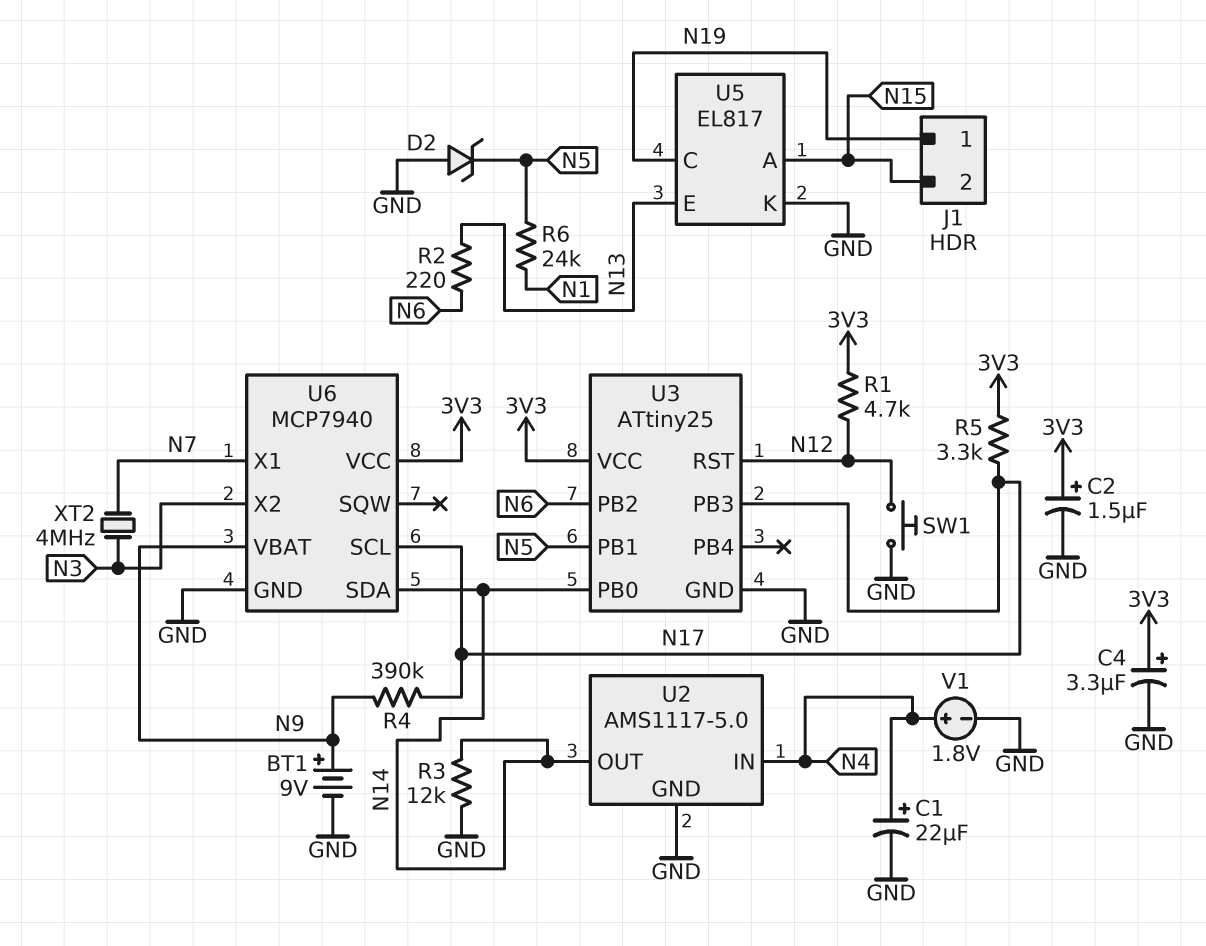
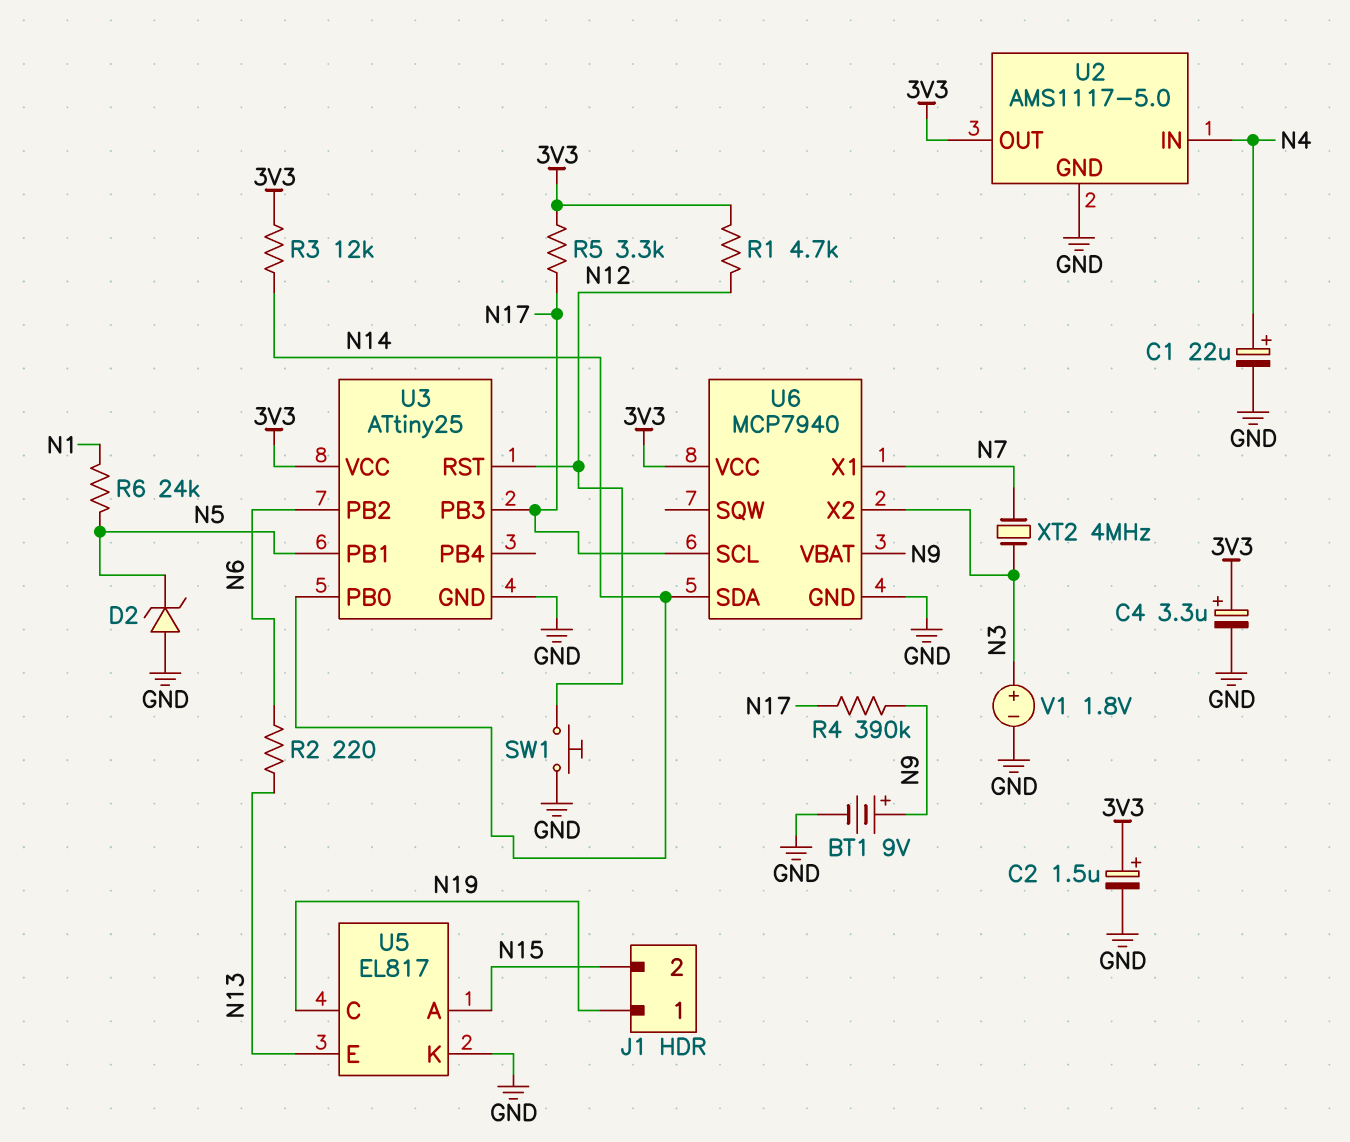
R3: 12k (GND, N14) -> 12k (3V3, N14)
U2 pin OUT: N14 -> 3V3
V1: 1.8V (plus N4, minus GND) -> 1.8V (plus N3, minus GND)

